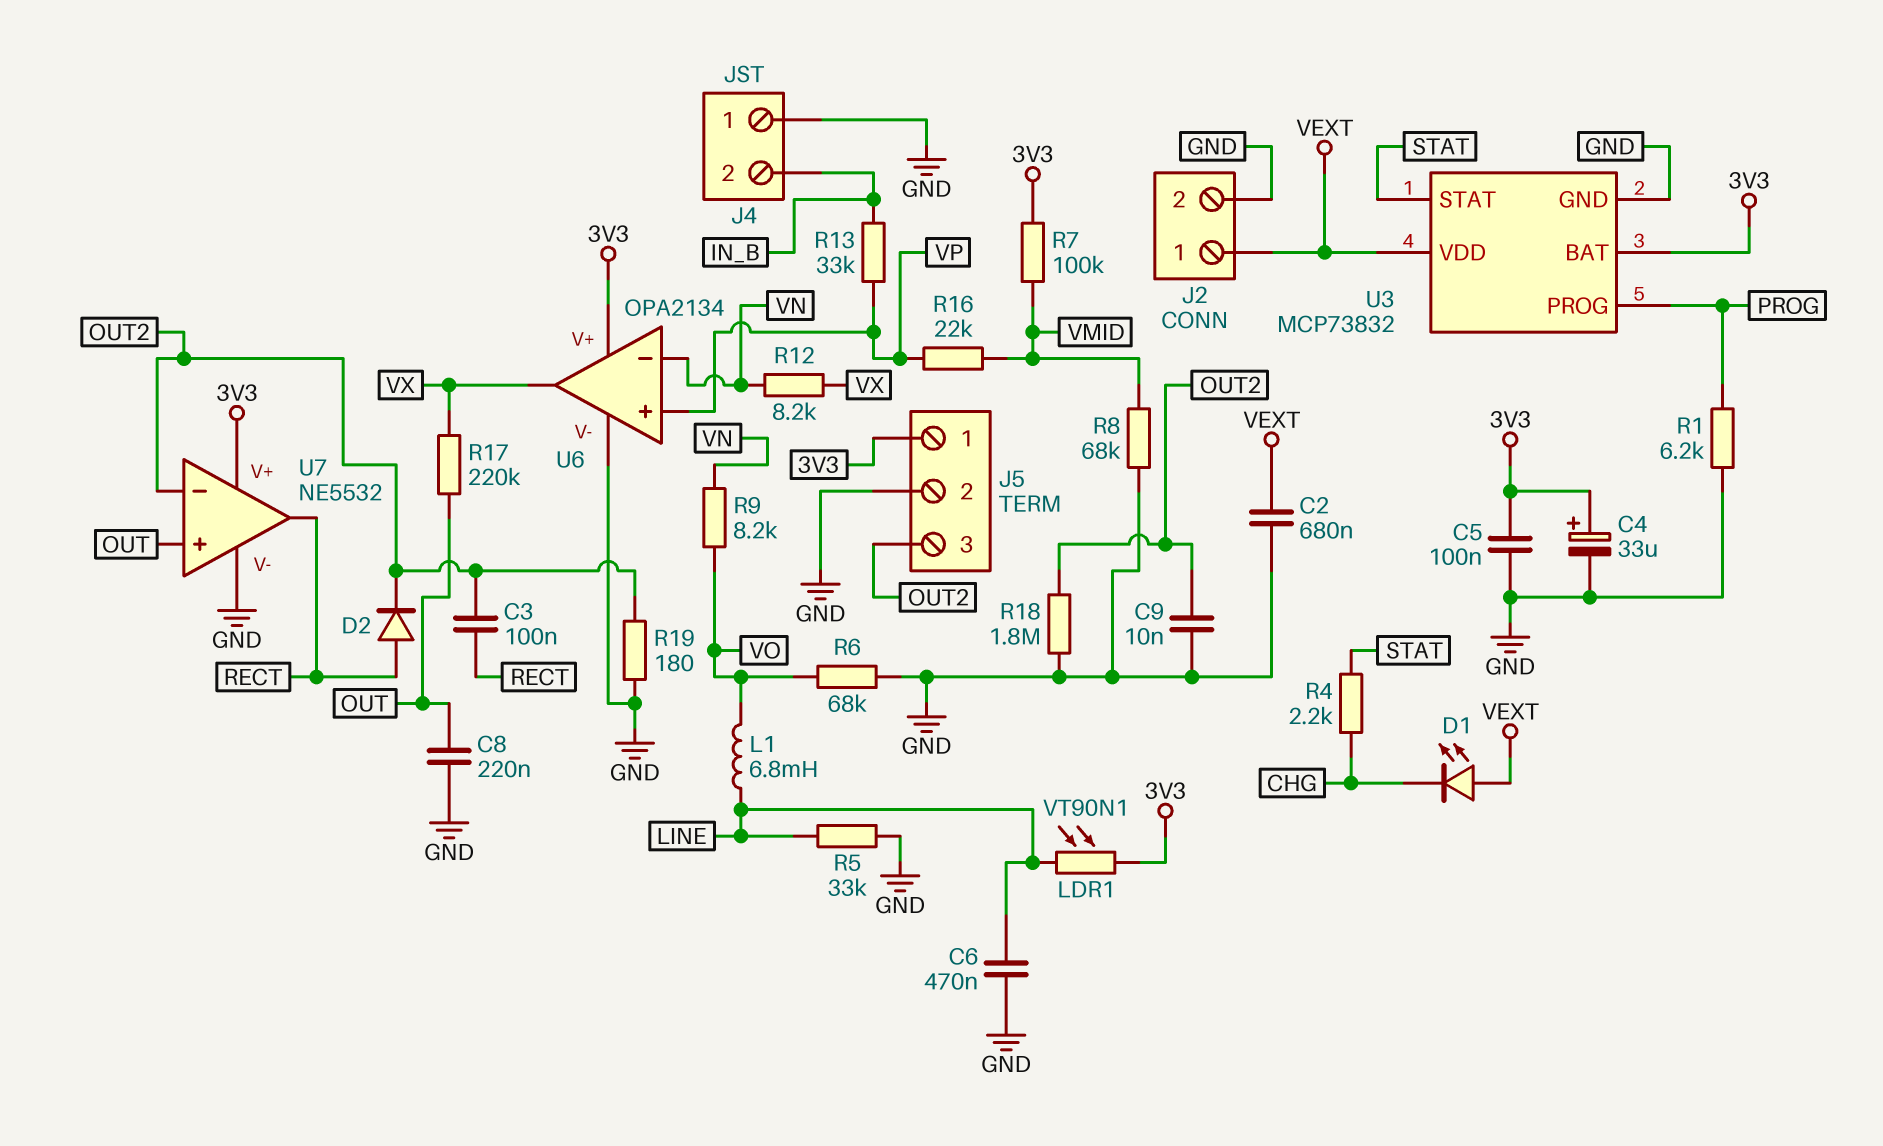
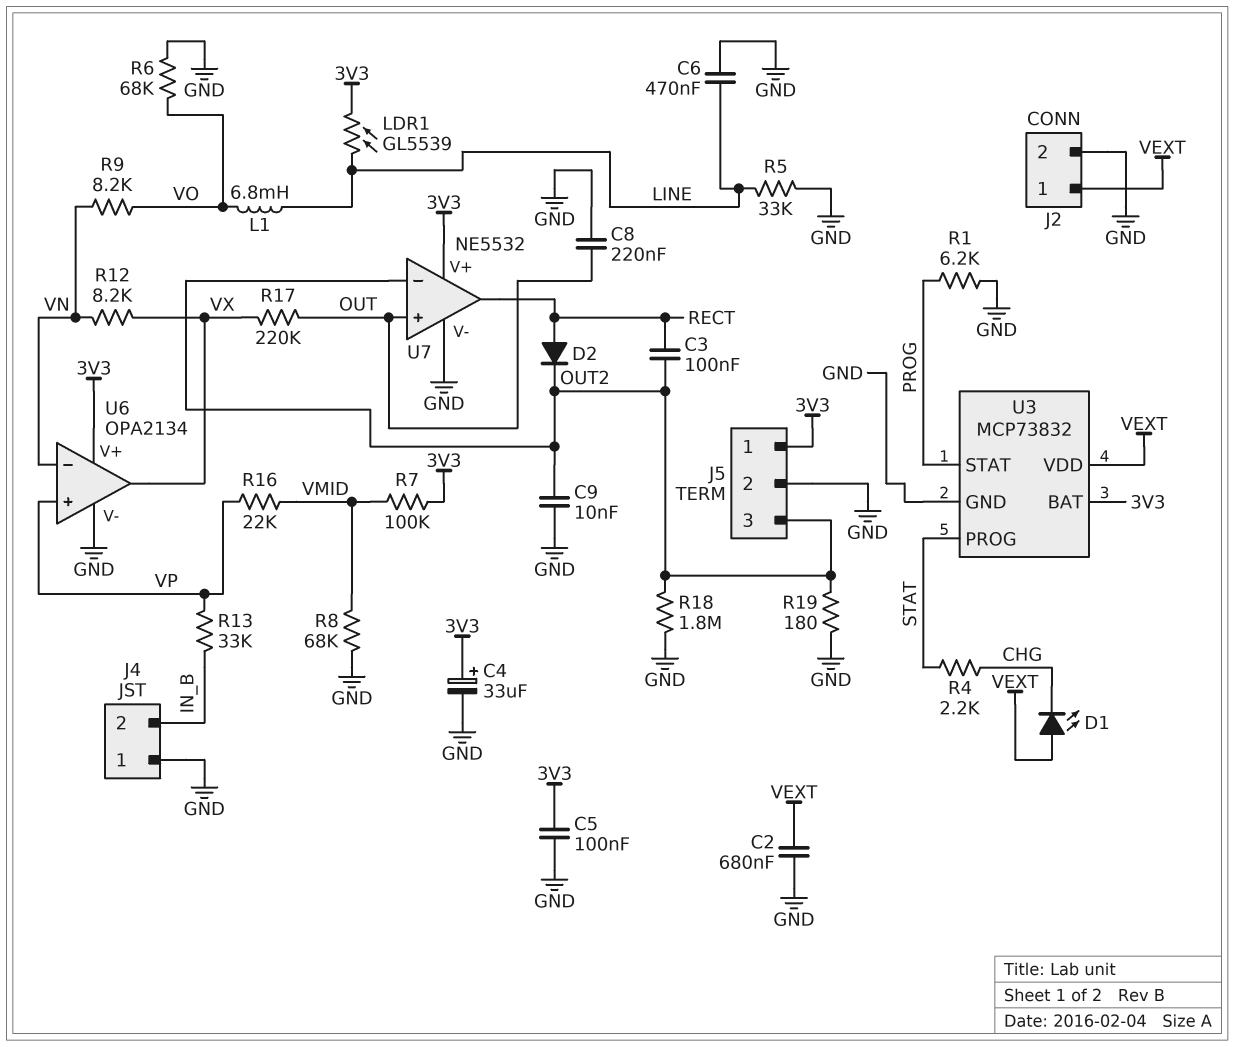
LDR1: VT90N1 (3V3, LINE) -> GL5539 (3V3, LINE)
U3 pin PROG: PROG -> STAT
U3 pin STAT: STAT -> PROG

